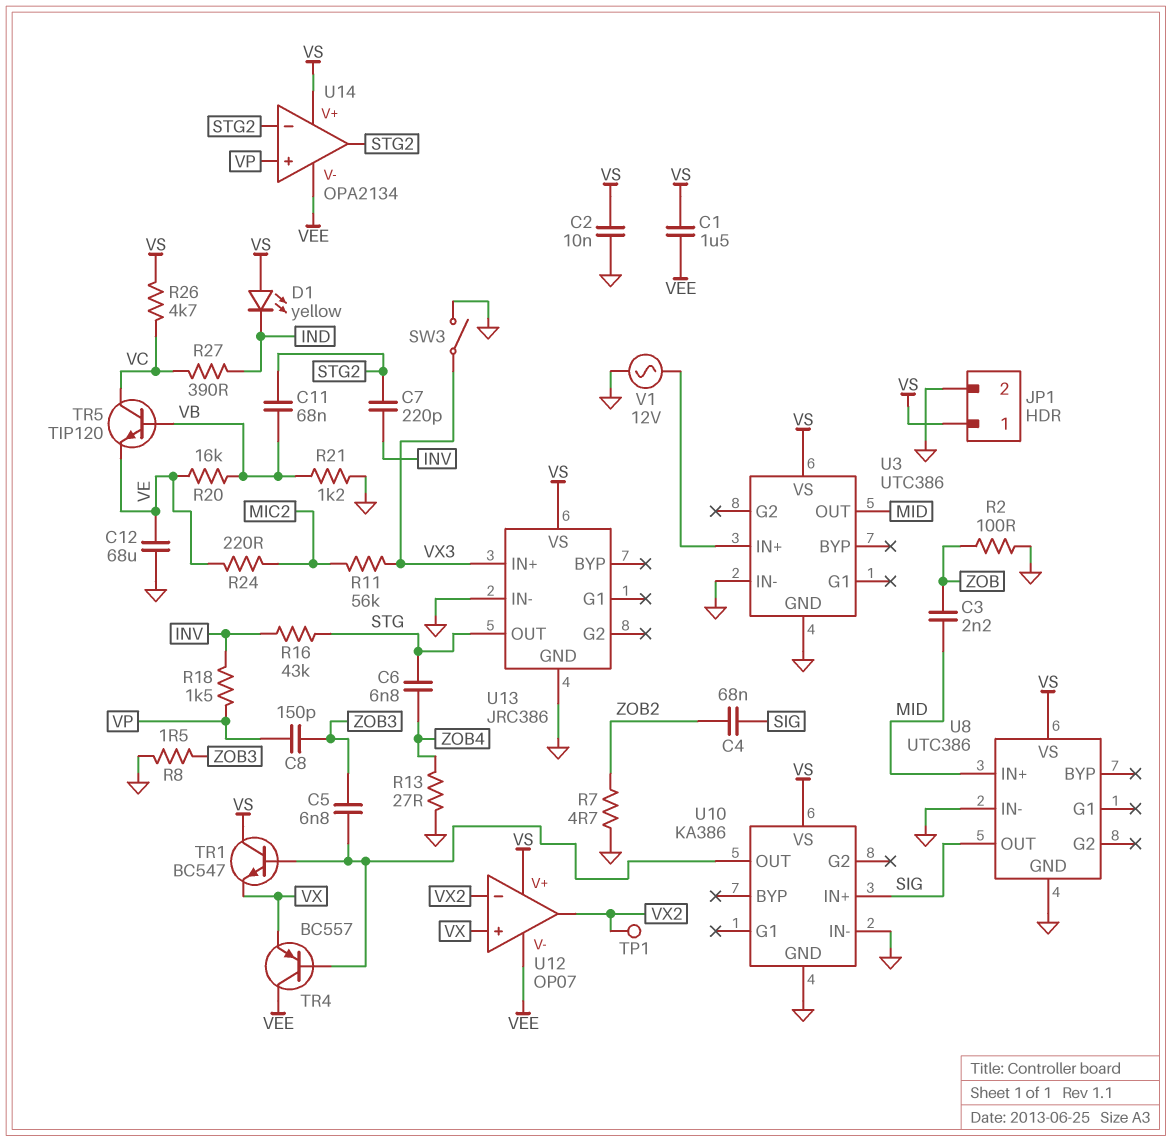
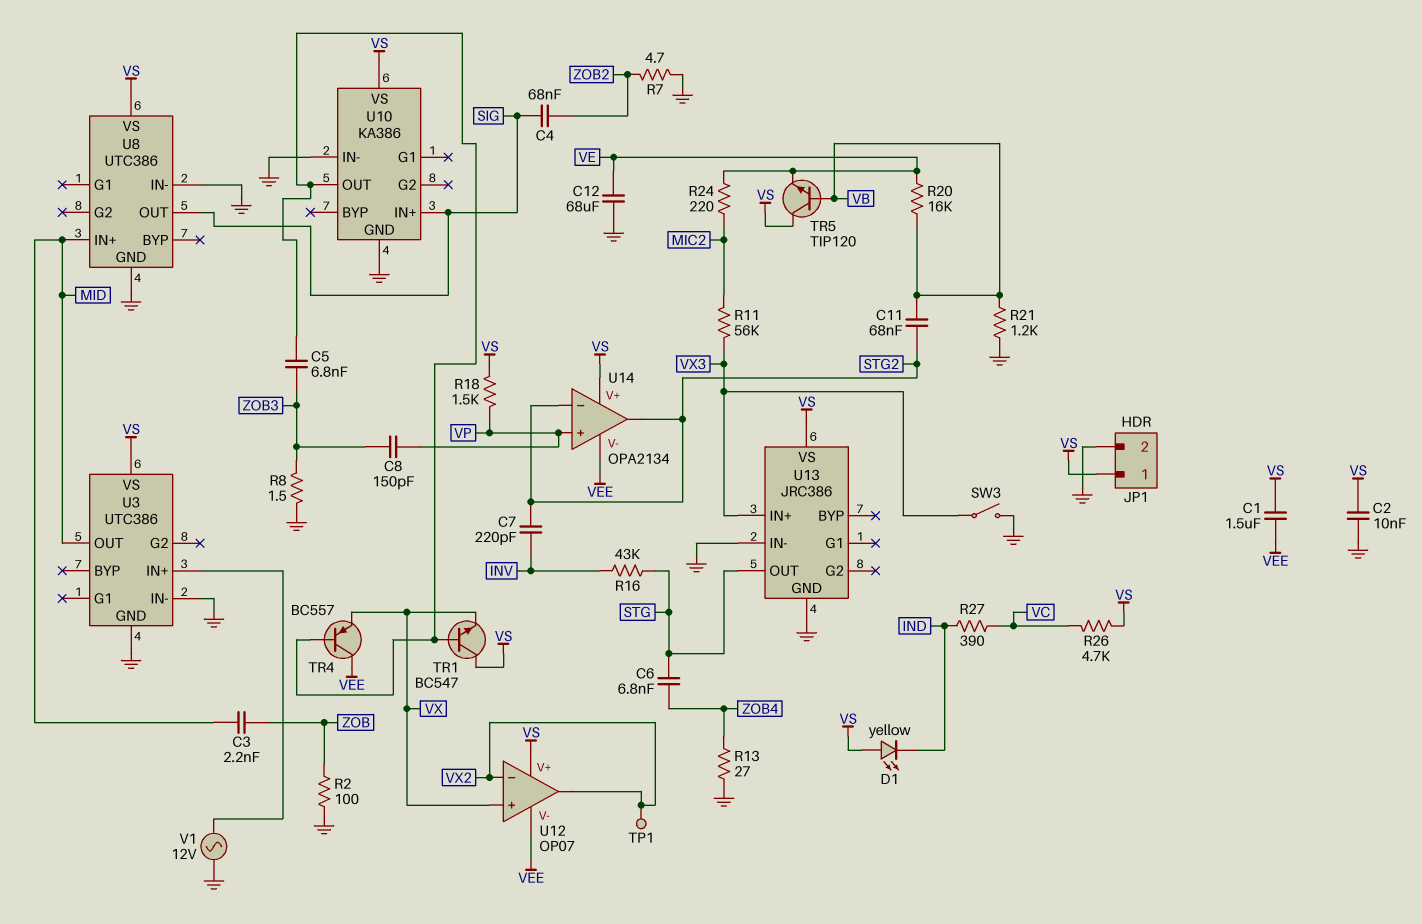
R18: 1.5k (INV, VP) -> 1.5k (VP, VS)
TR5: NPN TIP120 (B VB, C VC, E VE) -> NPN TIP120 (B VB, C VS, E VE)

